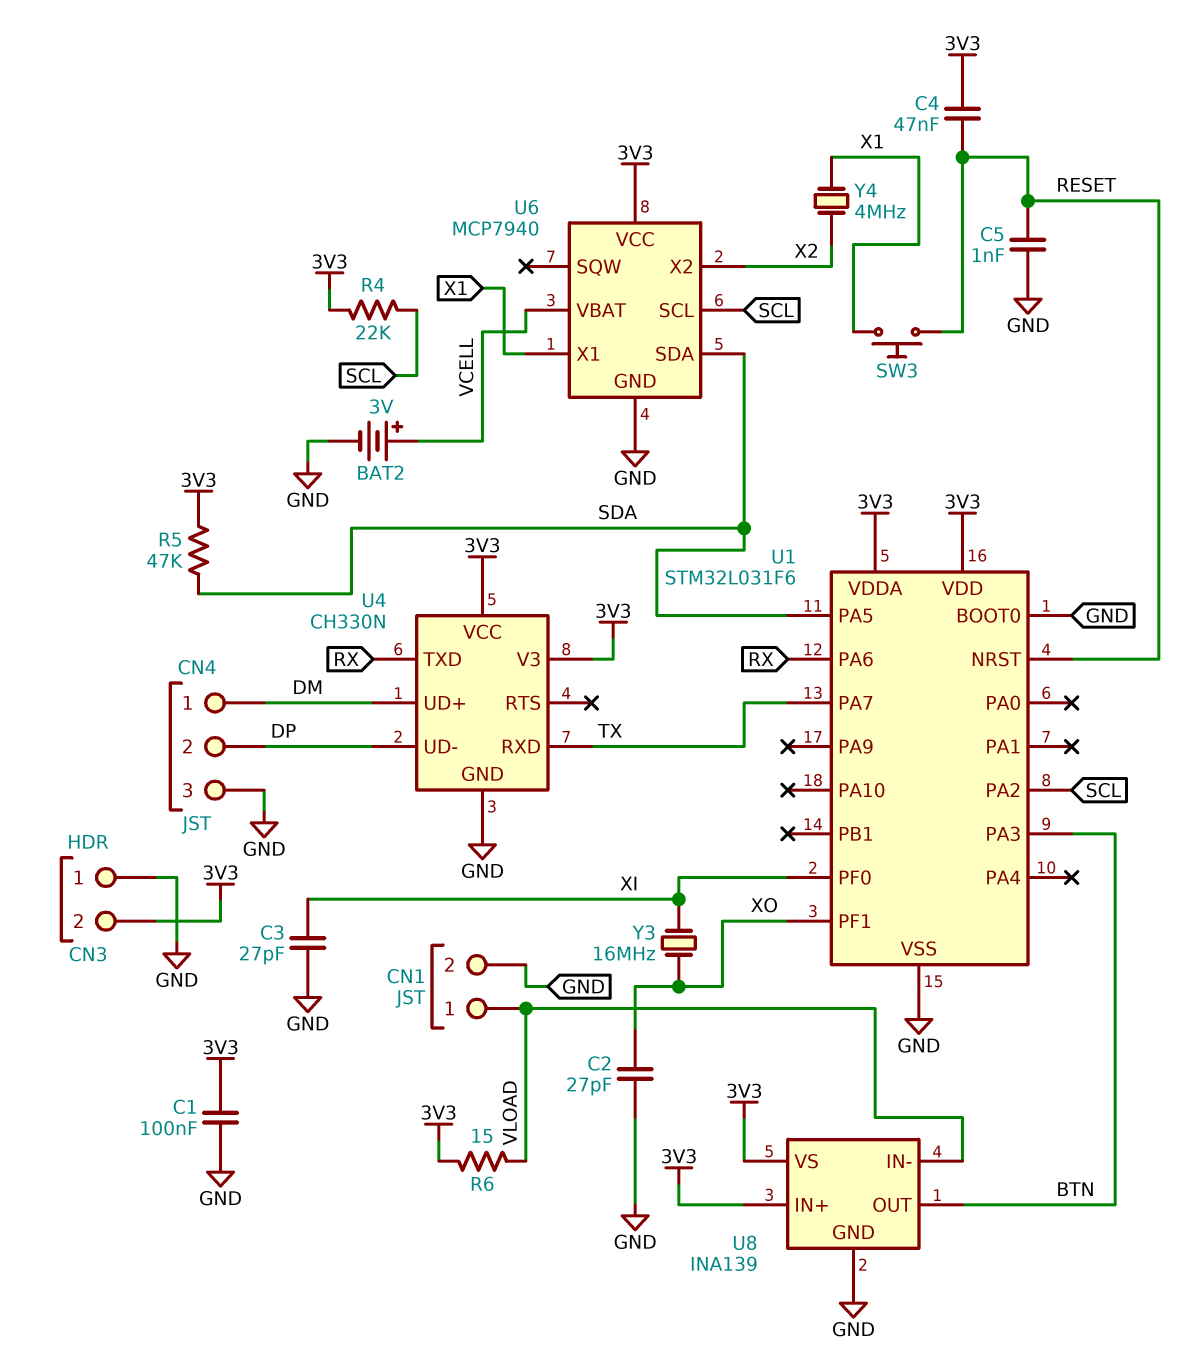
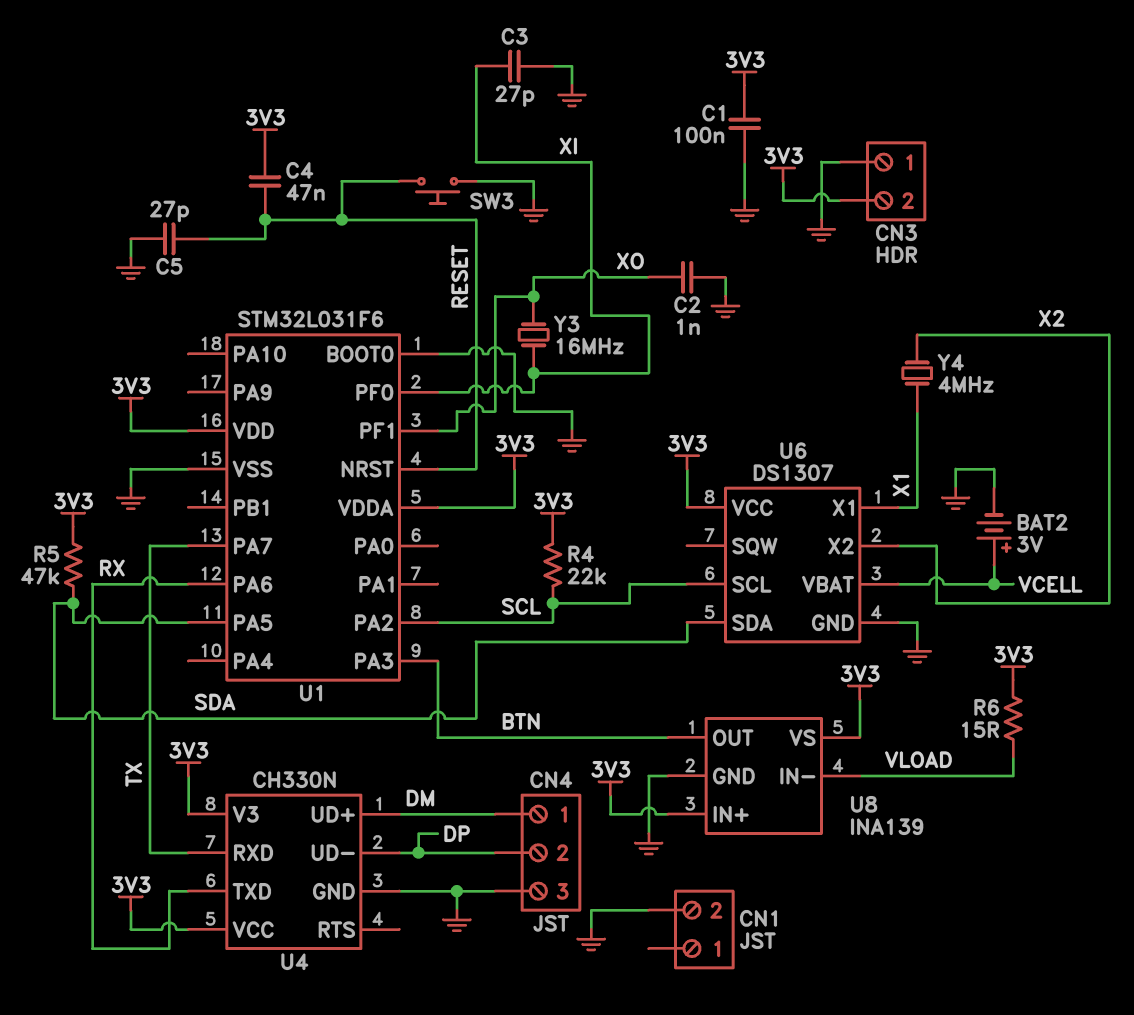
C2: 27pF (GND, XO) -> 1nF (GND, XO)
C5: 1nF (GND, RESET) -> 27pF (GND, RESET)
CN1 pin 1: VLOAD -> none
SW3: button (RESET, X1) -> button (GND, RESET)
U6: MCP7940 -> DS1307

